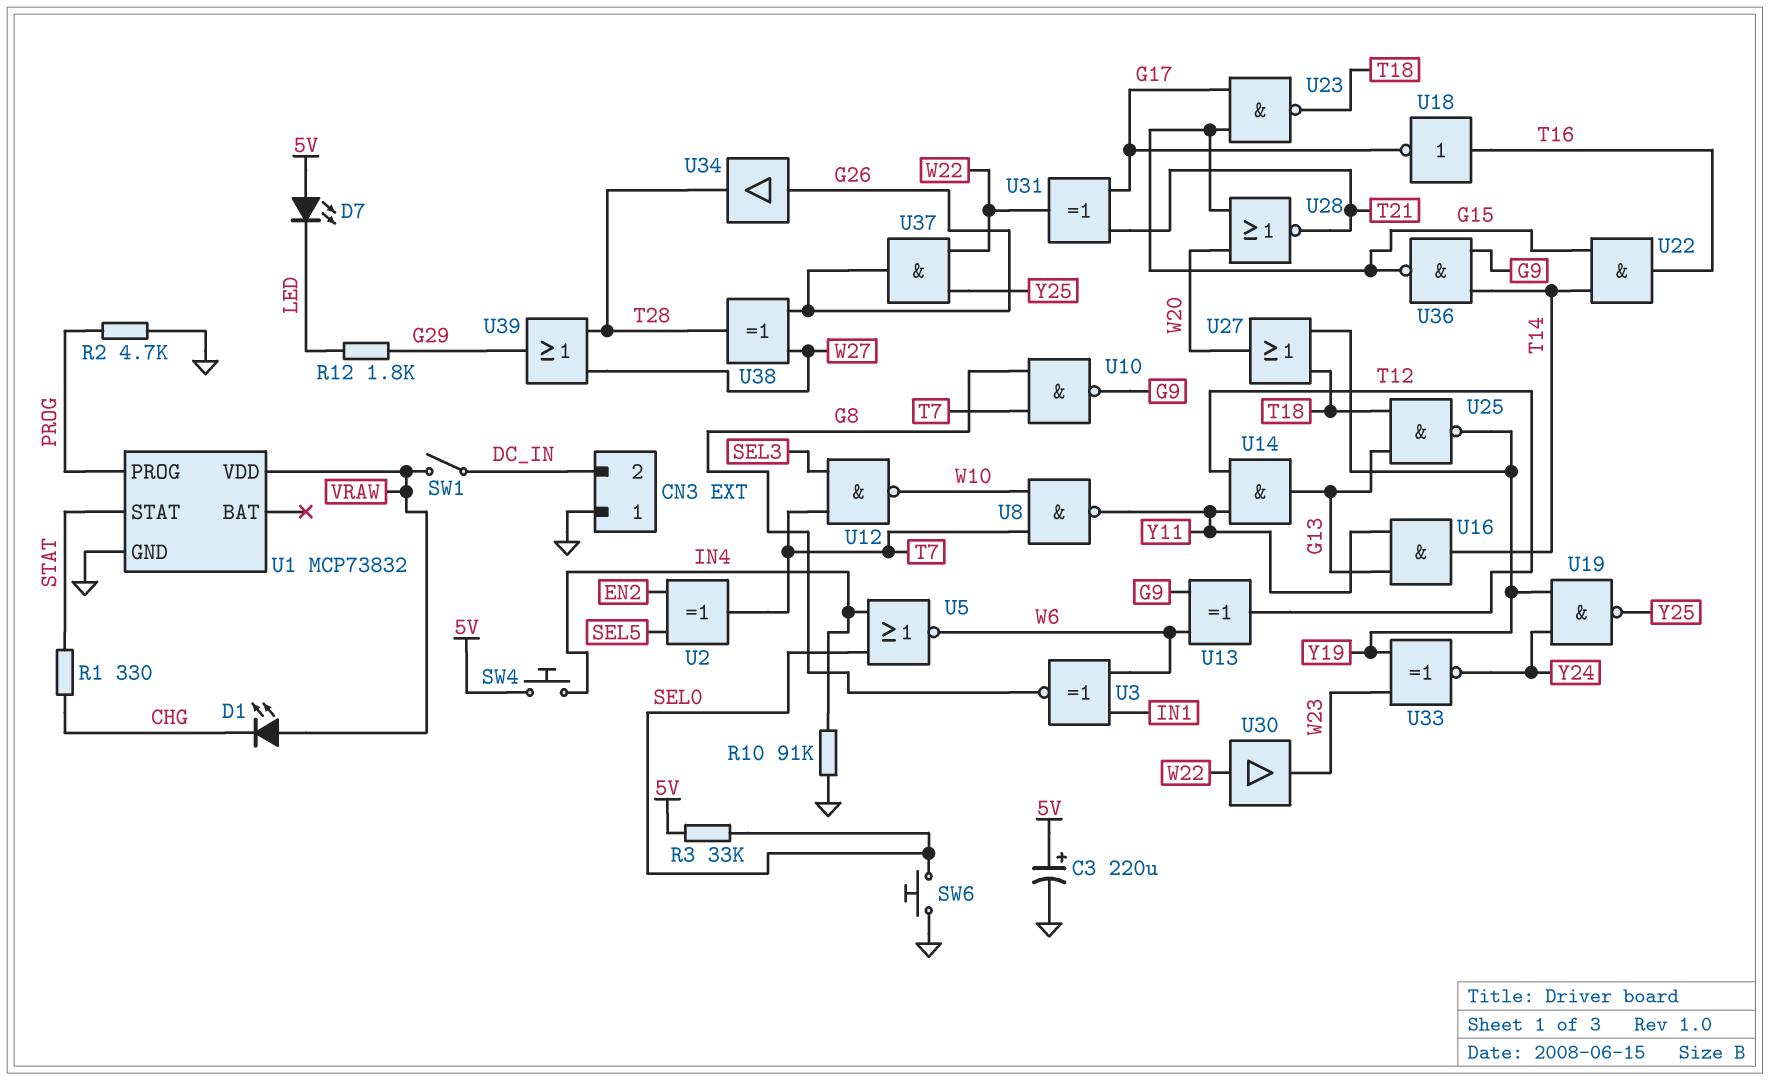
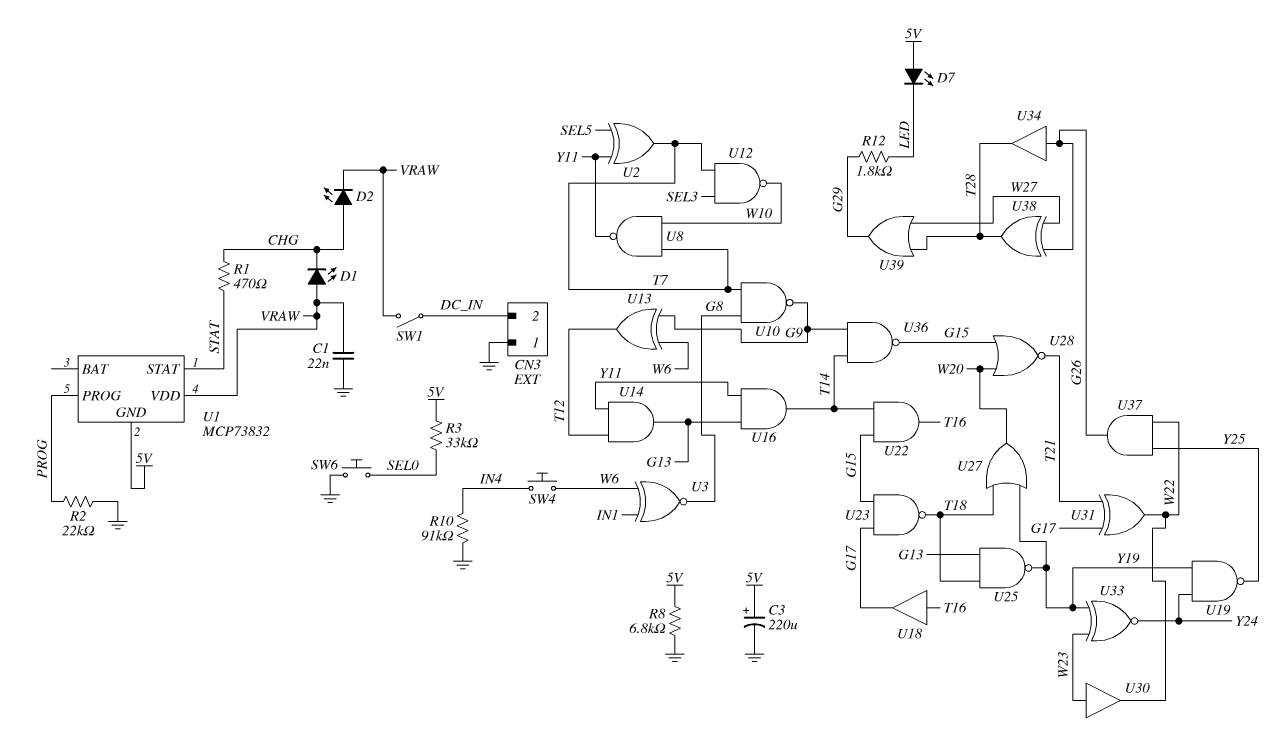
C1: none -> 22nF (GND, VRAW)
D2: none -> LED (A CHG, K VRAW)
R1: 330 (CHG, STAT) -> 470 (CHG, STAT)
R2: 4.7k (GND, PROG) -> 22k (GND, PROG)
R8: none -> 6.8k (5V, GND)
SW4: button (5V, IN4) -> button (IN4, W6)
U1 pin GND: GND -> 5V
U2: XOR (in EN2, in SEL5, out T7) -> XOR (in SEL5, in Y11, out T7)
U5: NOR (in IN4, in SEL0, out W6) -> none
U18: NOT (in T16, out G17) -> buffer (in T16, out G17)
U30: buffer (in W22, out W23) -> buffer (in W23, out W22)

